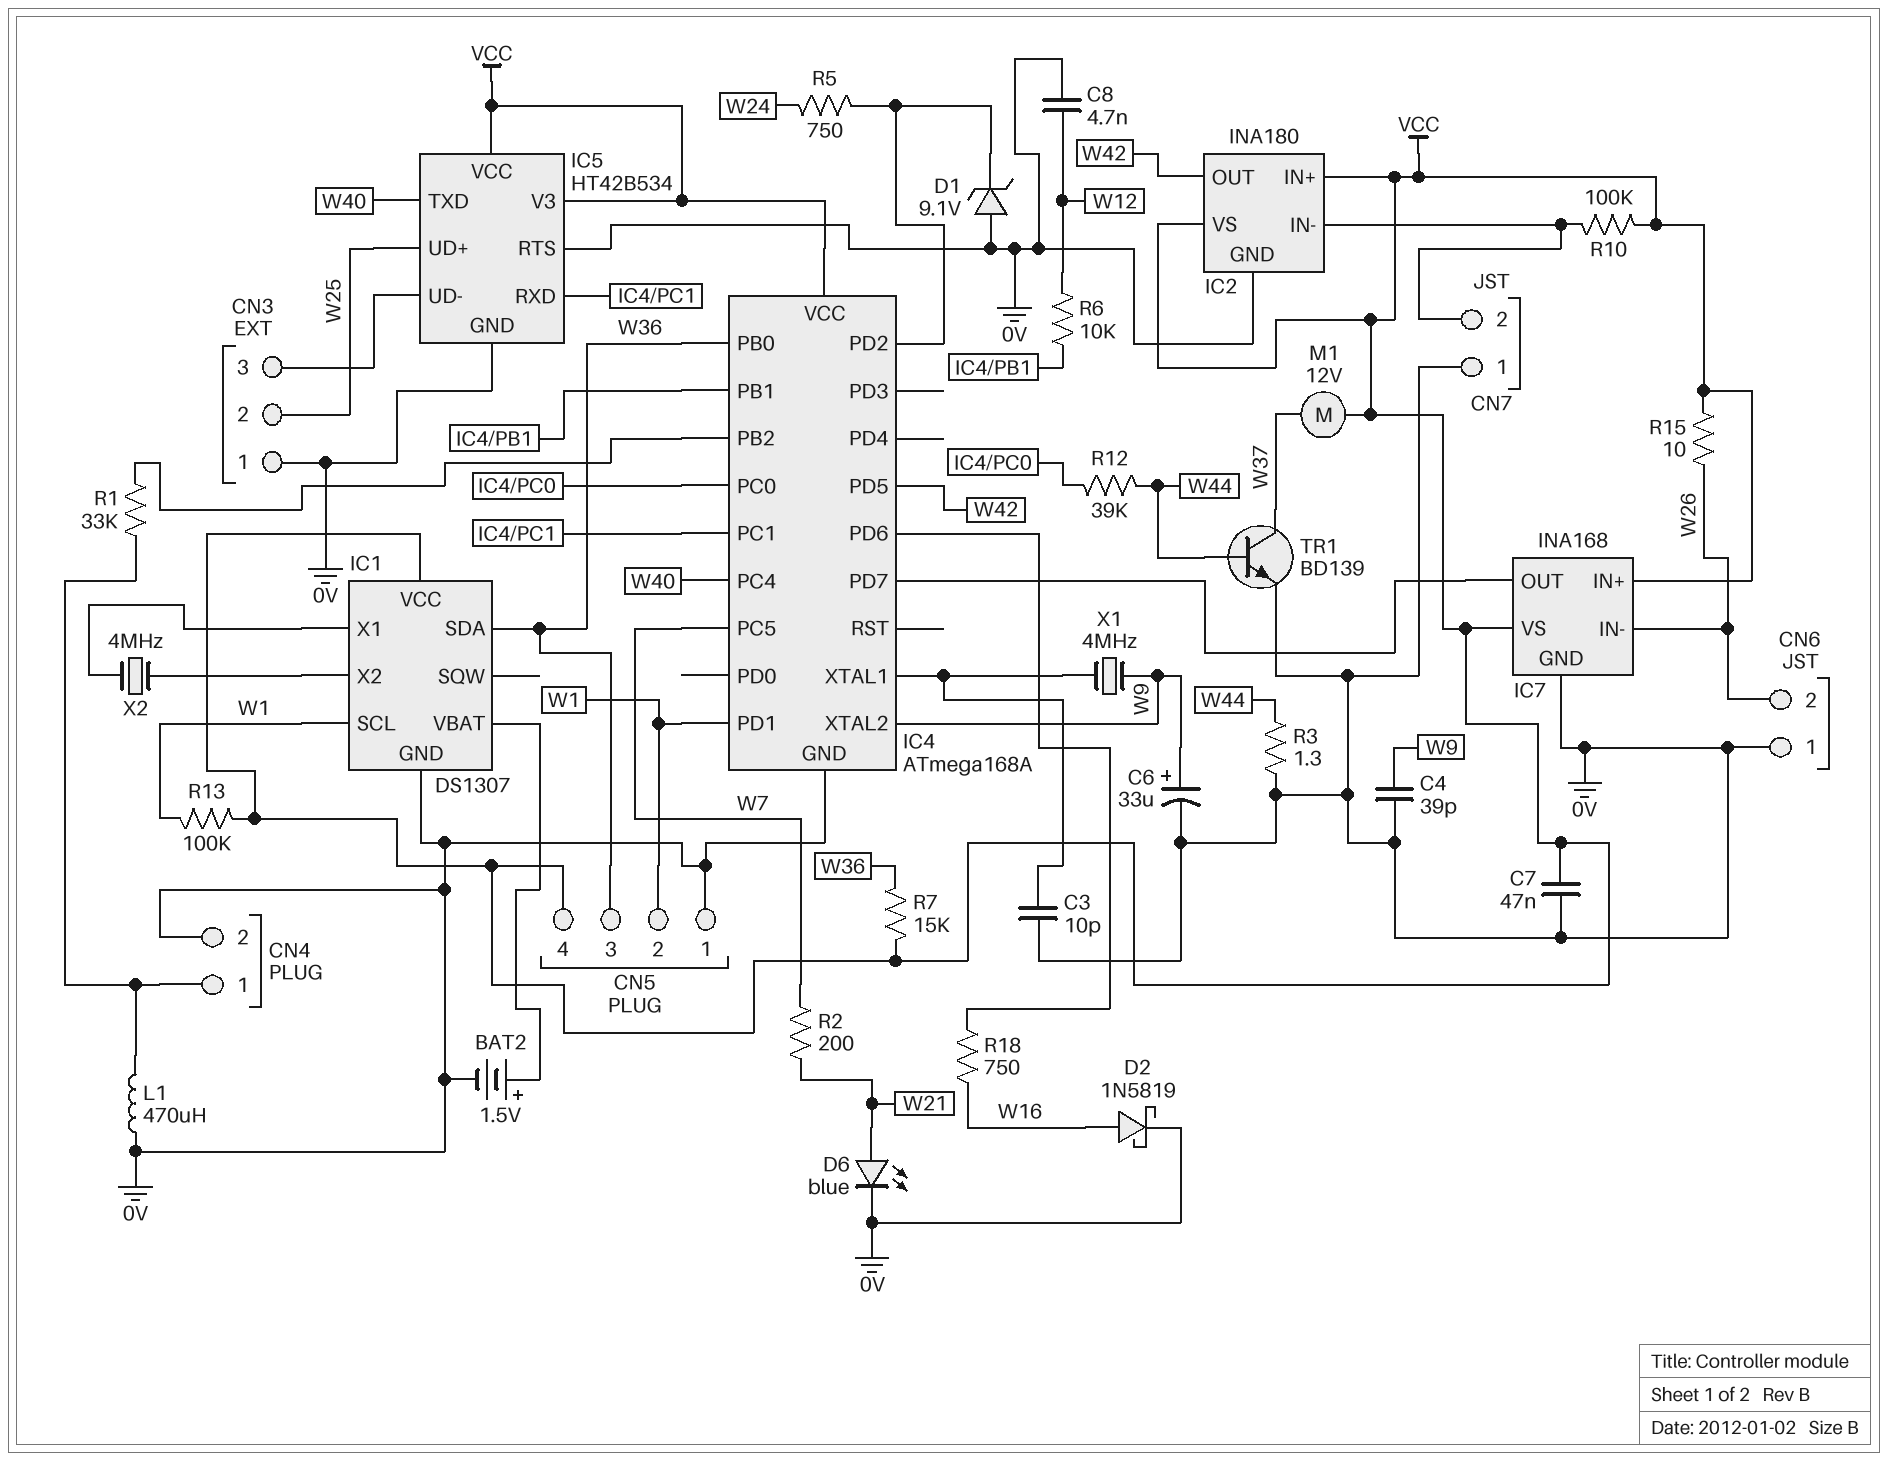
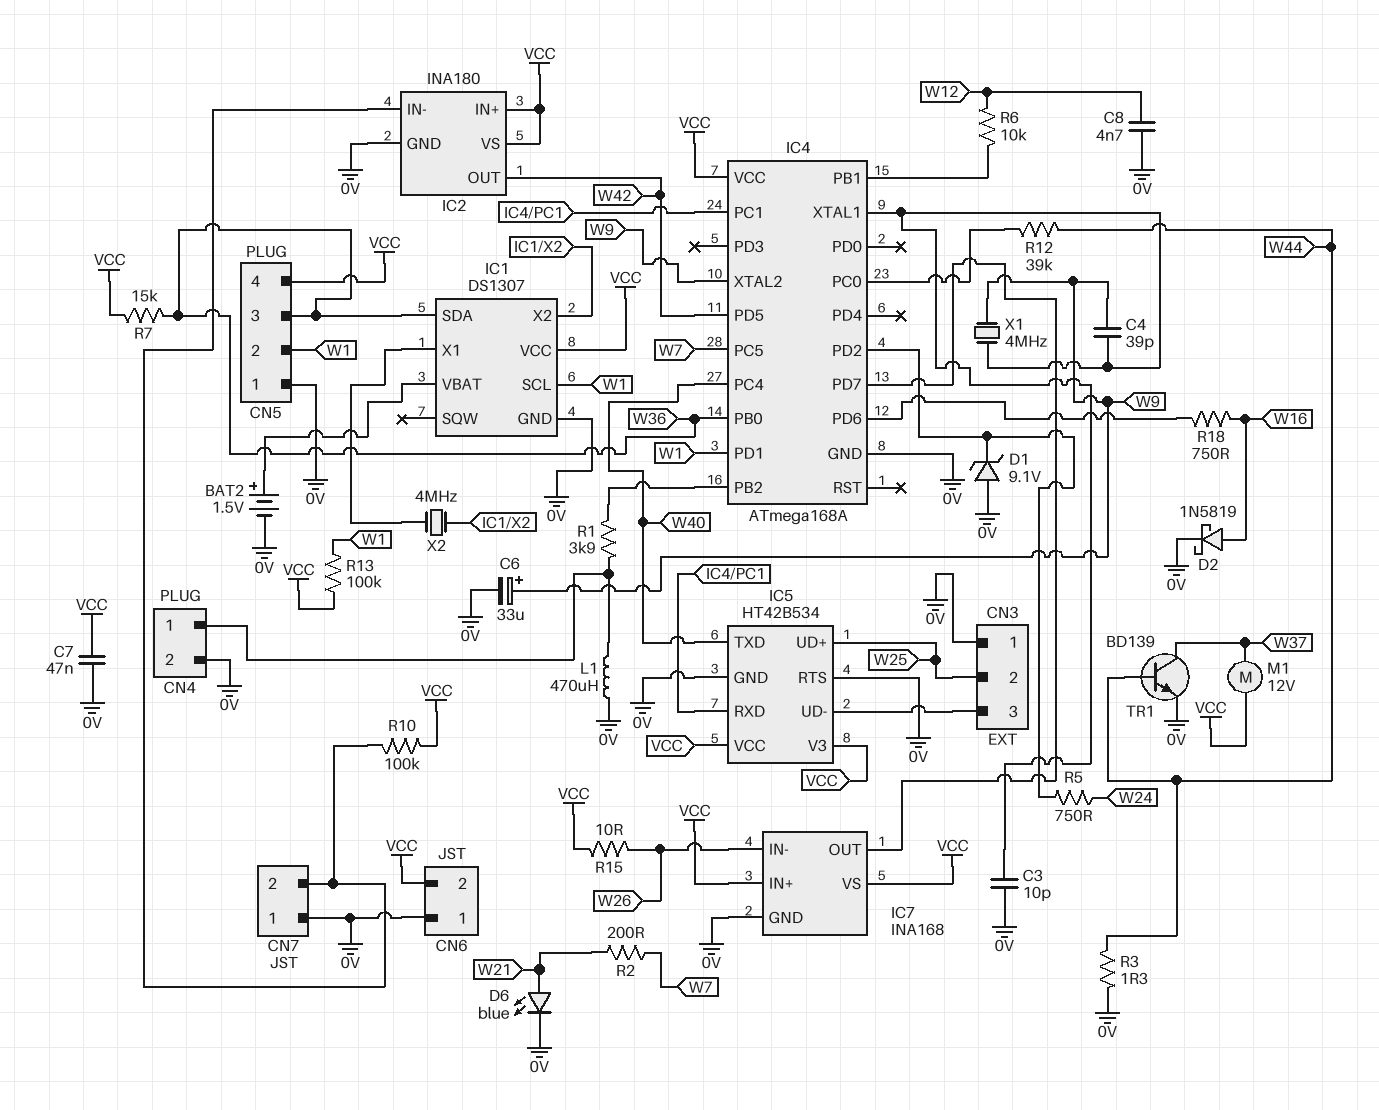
C4: 39pF (0V, W9) -> 39pF (IC4/XTAL1, W9)
CN6 pin 2: W26 -> VCC
R1: 33k (CN4/1, IC4/PB2) -> 3.9k (CN4/1, IC4/PB2)

